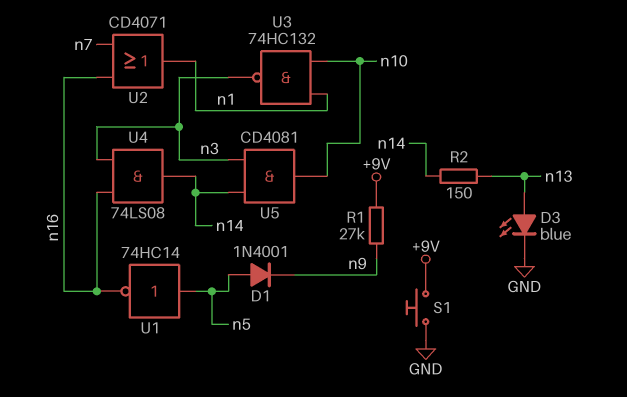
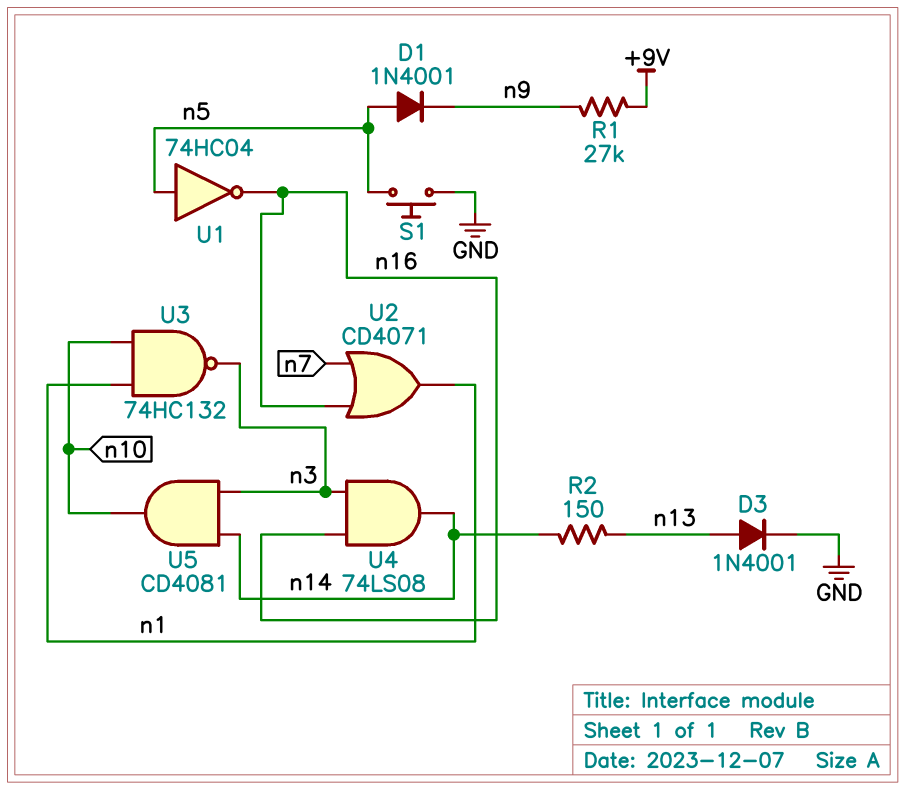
D3: LED blue (A n13, K GND) -> diode 1N4001 (A n13, K GND)
S1: button (+9V, GND) -> button (GND, n5)
U1: NOT 74HC14 (in n5, out n16) -> NOT 74HC04 (in n5, out n16)

